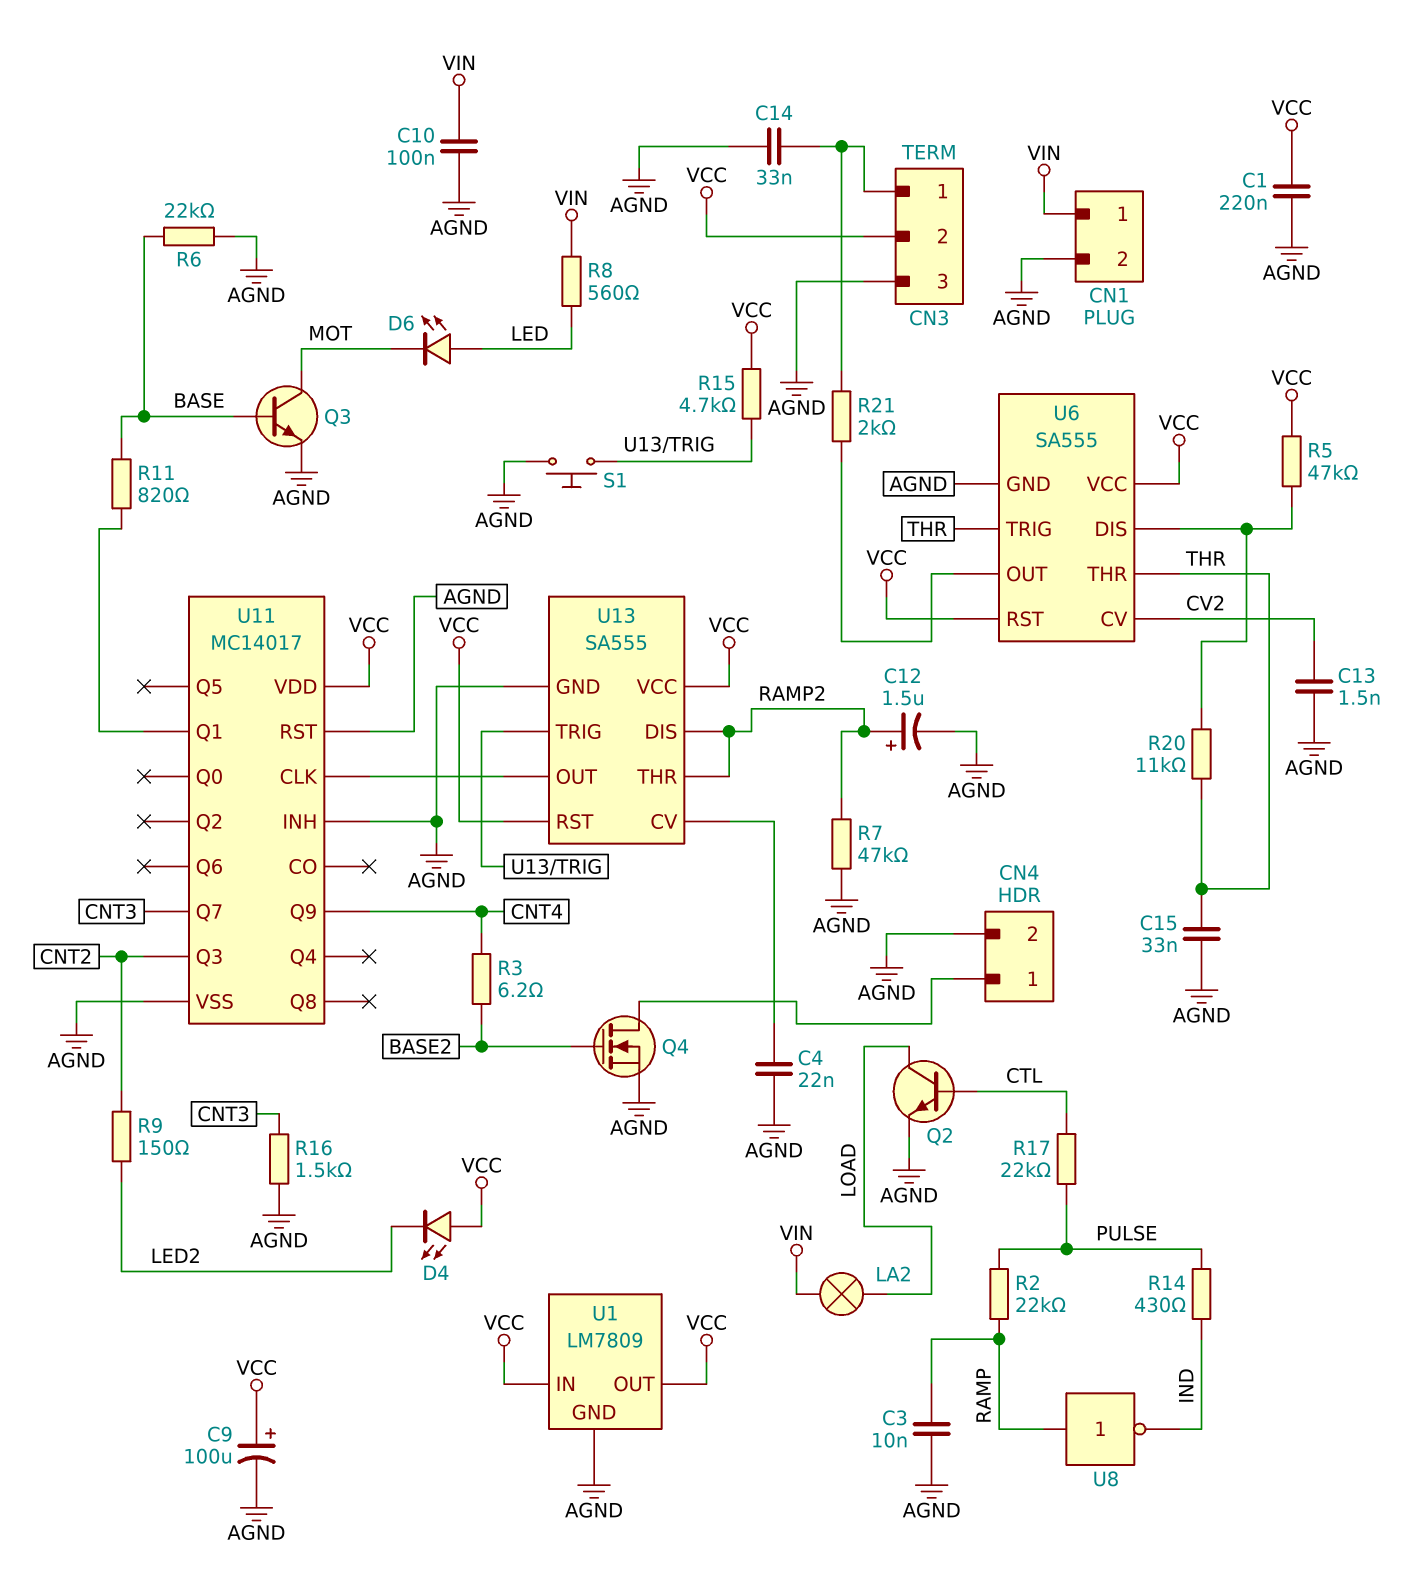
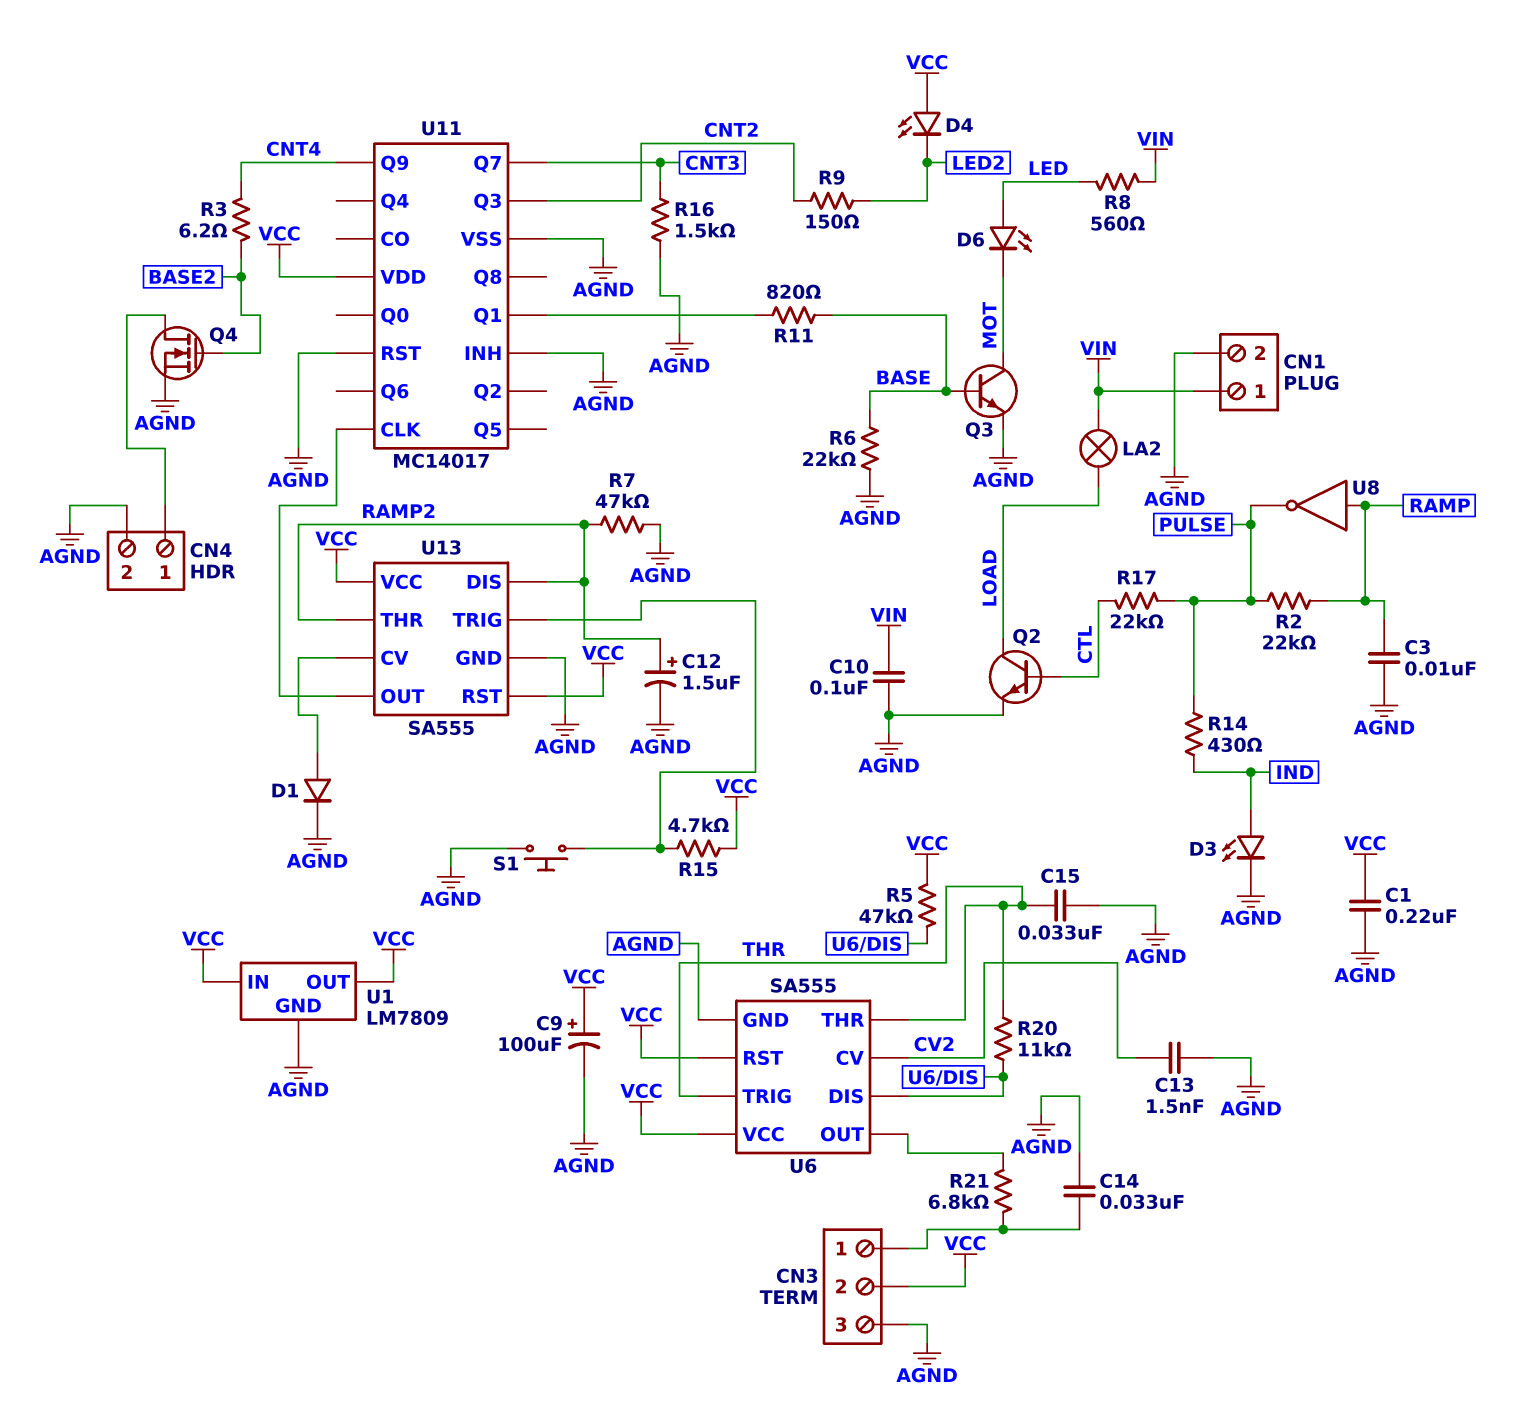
C4: 22nF (AGND, U13/CV) -> none
D1: none -> diode (A U13/CV, K AGND)
D3: none -> LED (A IND, K AGND)
R21: 2k (CN3/1, U6/OUT) -> 6.8k (CN3/1, U6/OUT)
U8: NOT (in RAMP, out IND) -> NOT (in RAMP, out PULSE)

